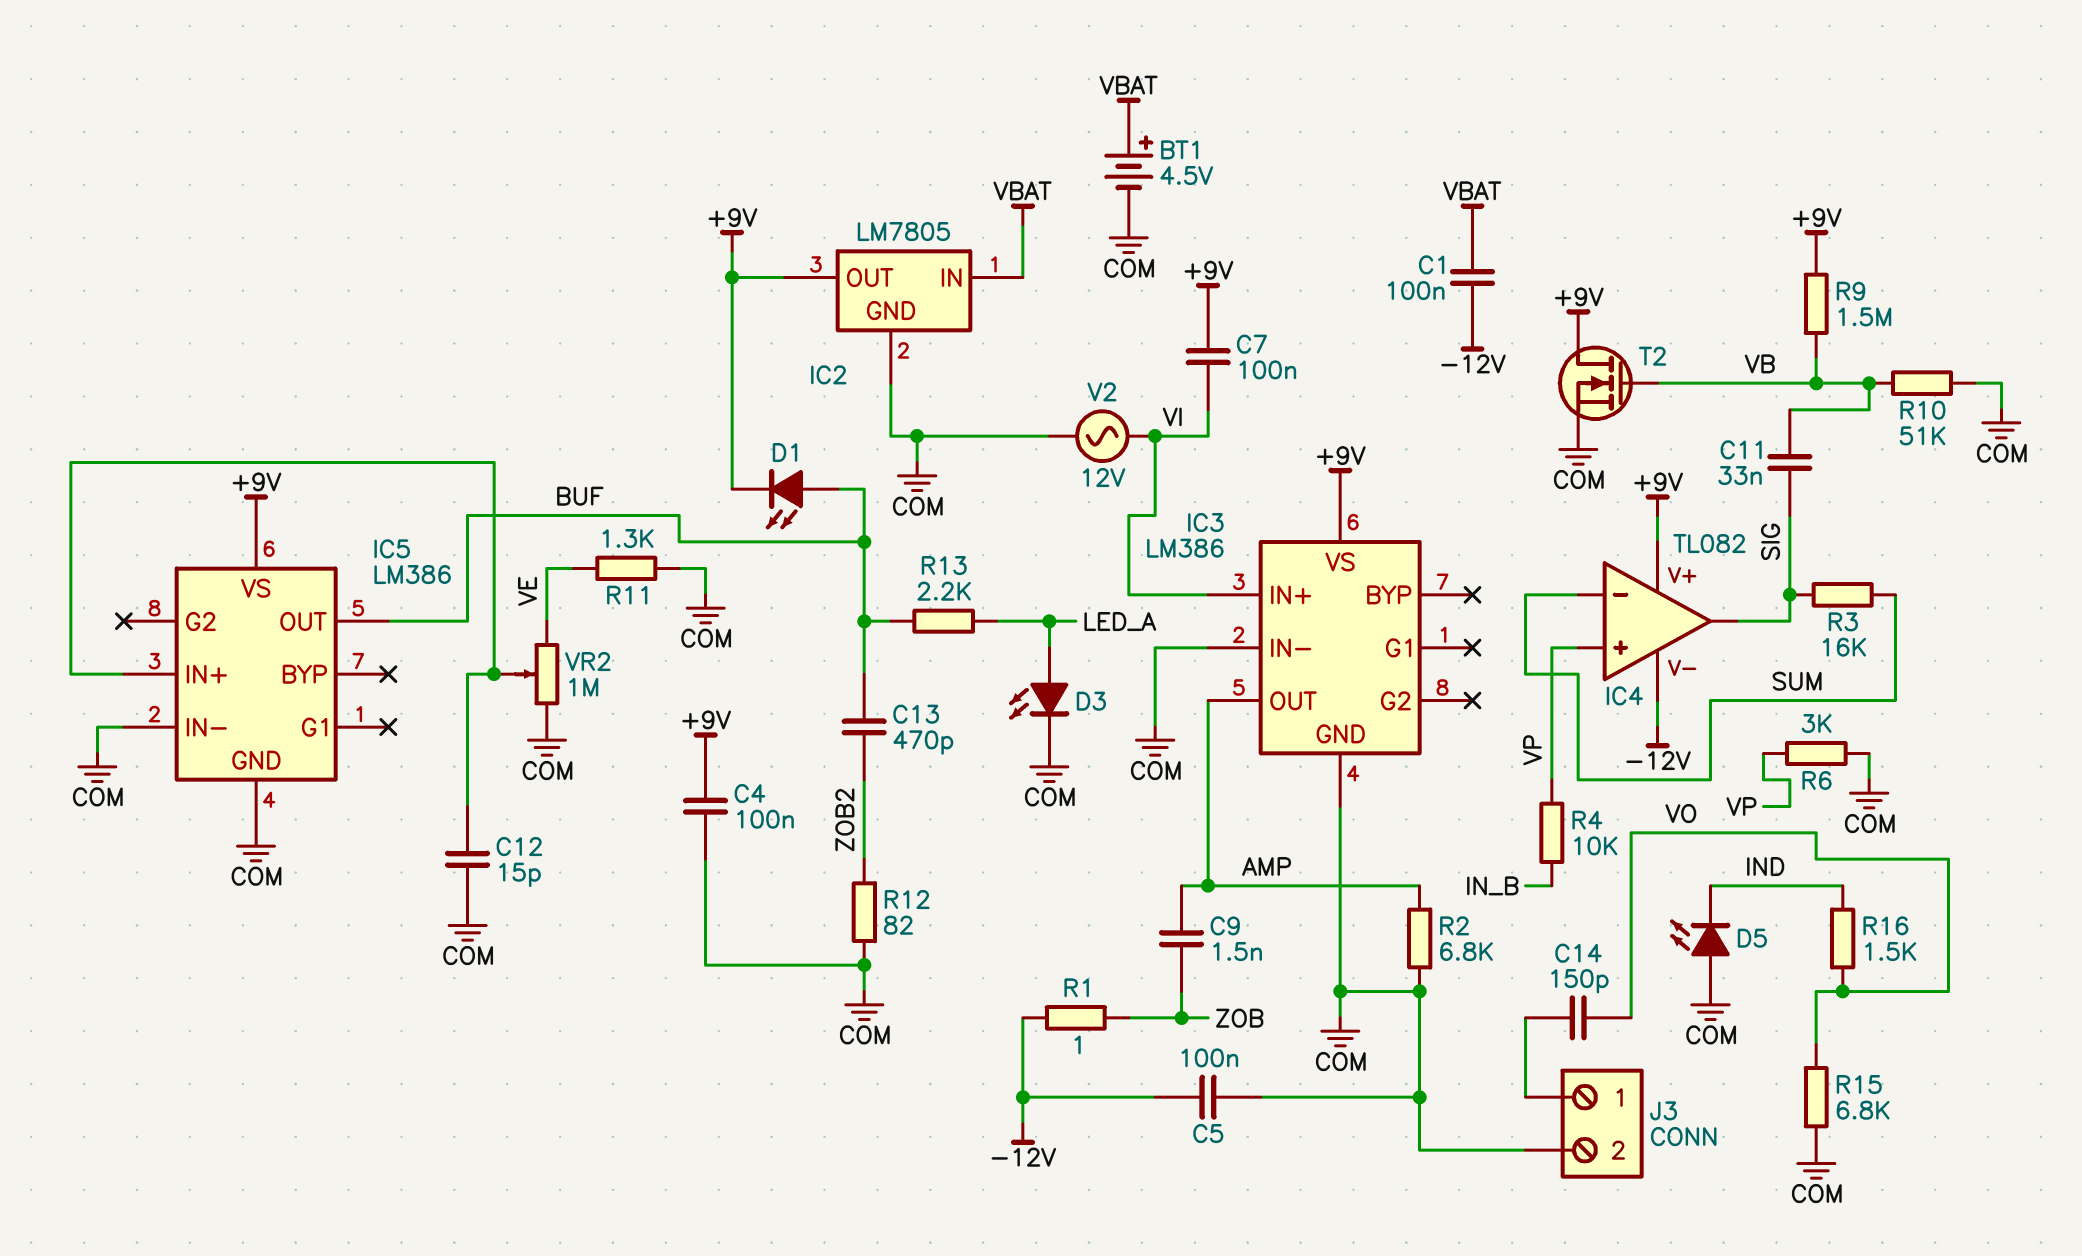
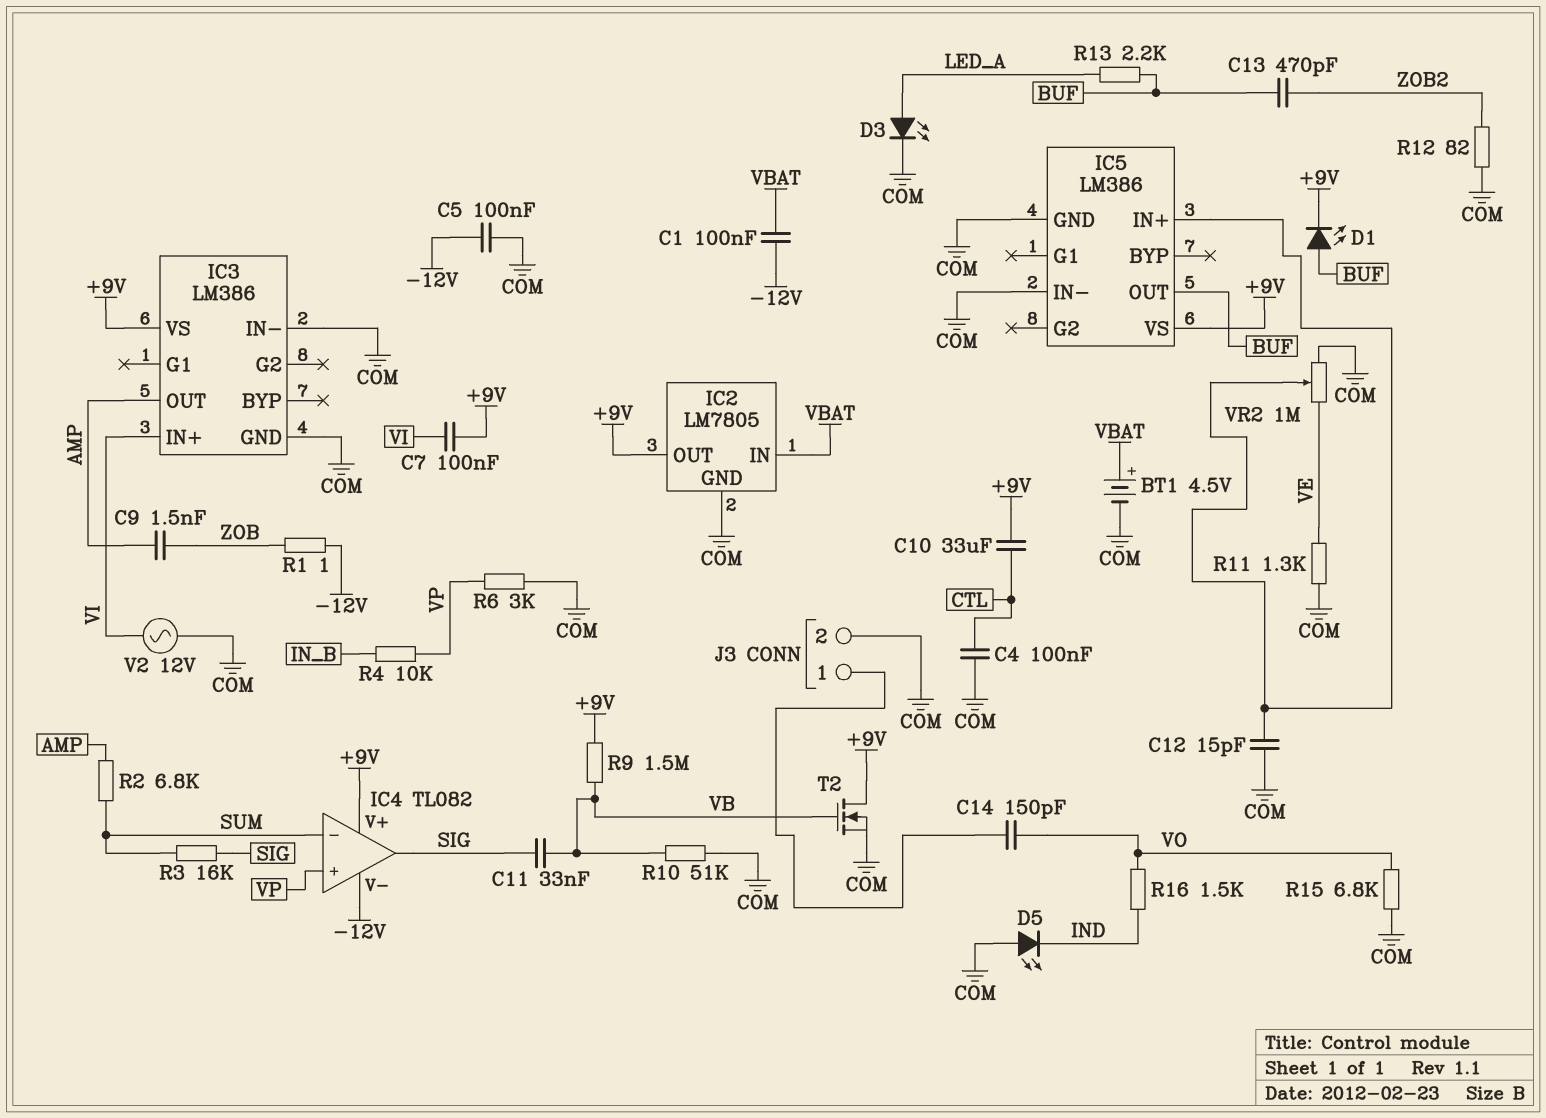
C4: 100nF (+9V, COM) -> 100nF (COM, CTL)
C10: none -> 33uF (+9V, CTL)
R2: 6.8k (AMP, COM) -> 6.8k (AMP, SUM)

